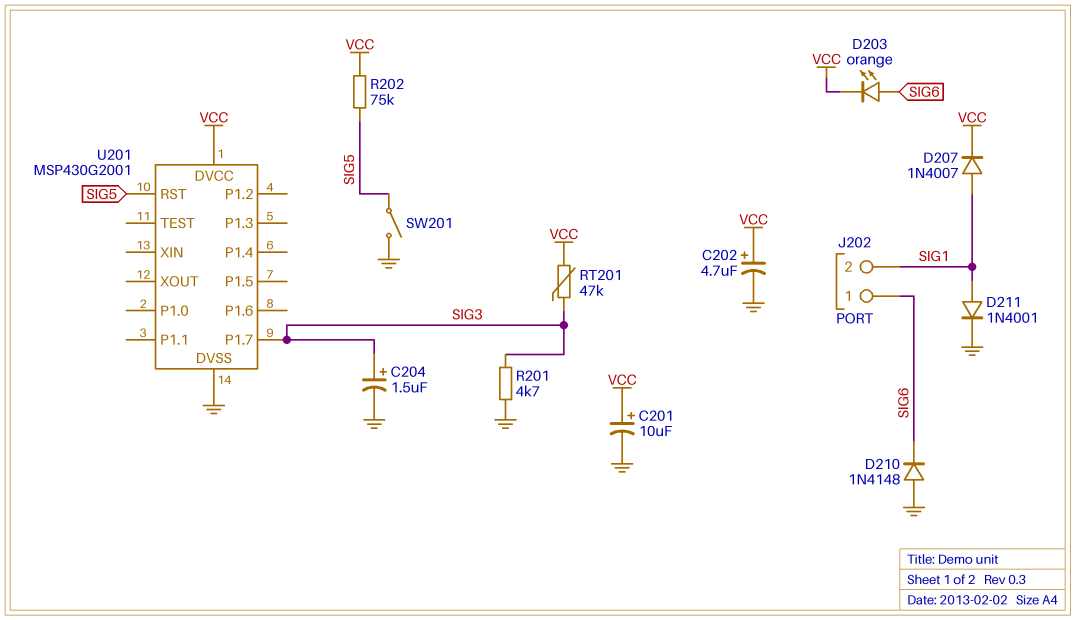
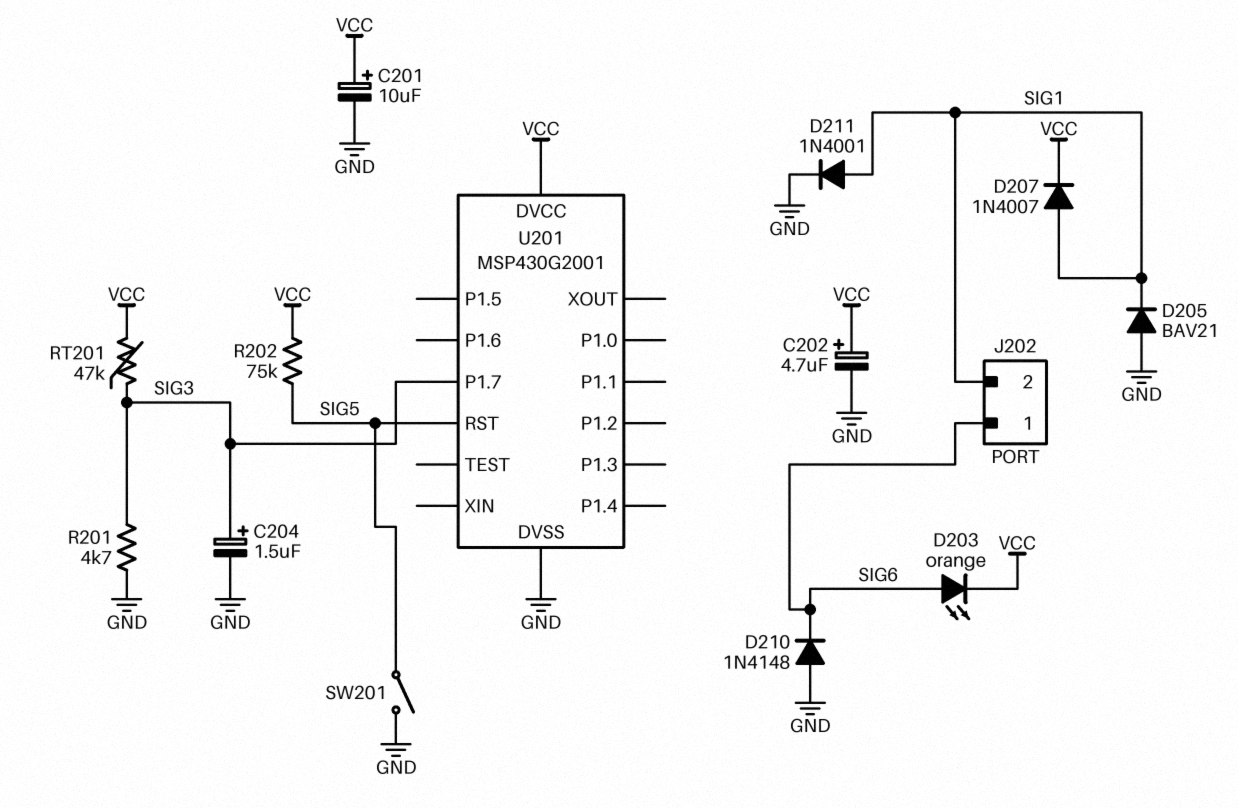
D205: none -> diode BAV21 (A GND, K SIG1)

